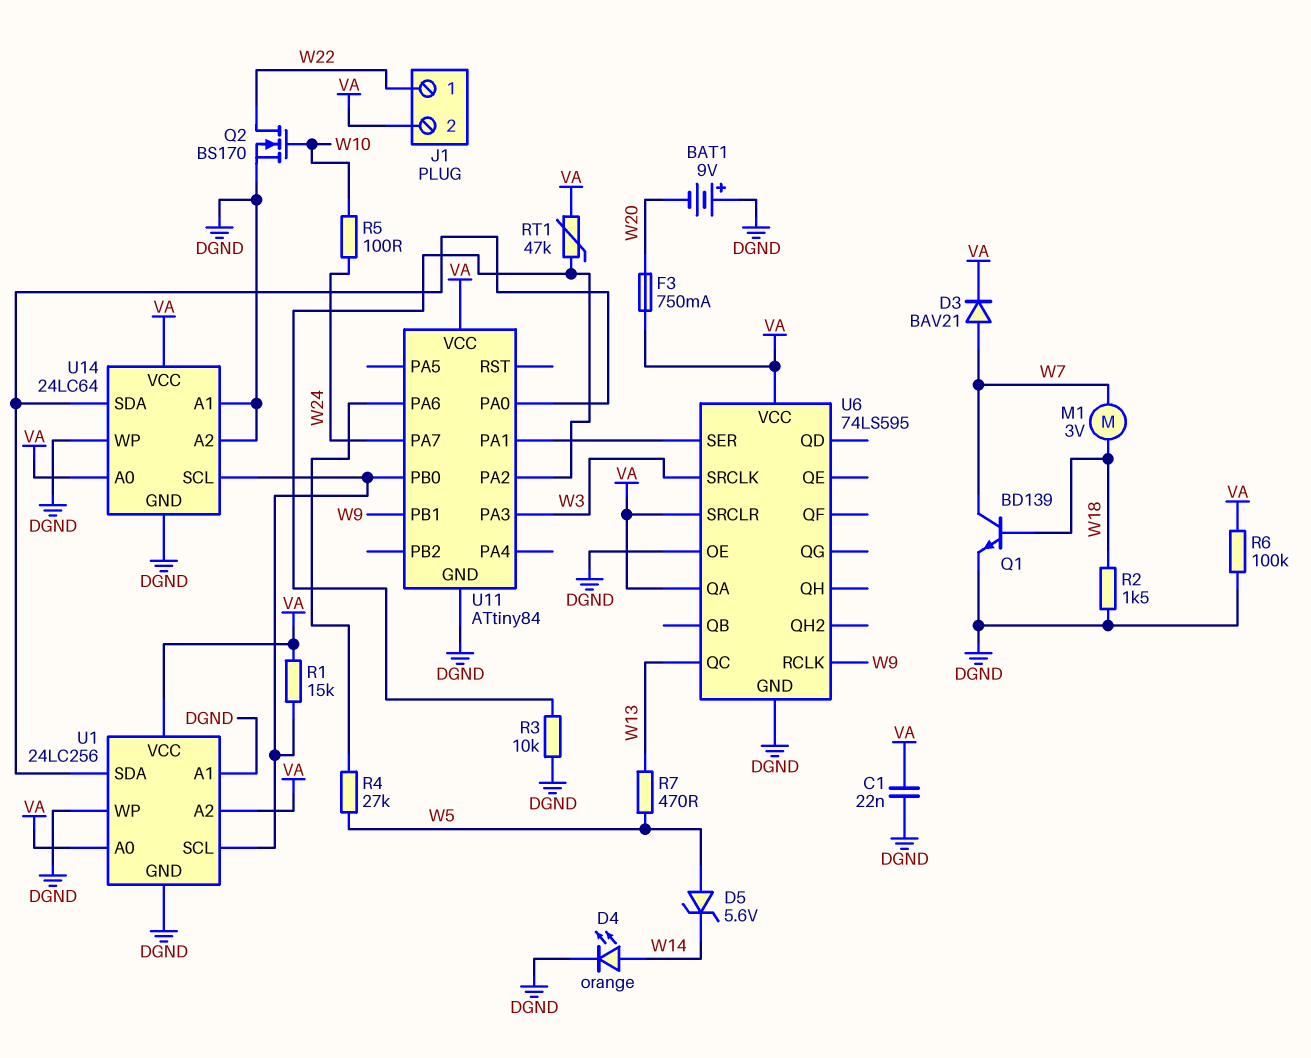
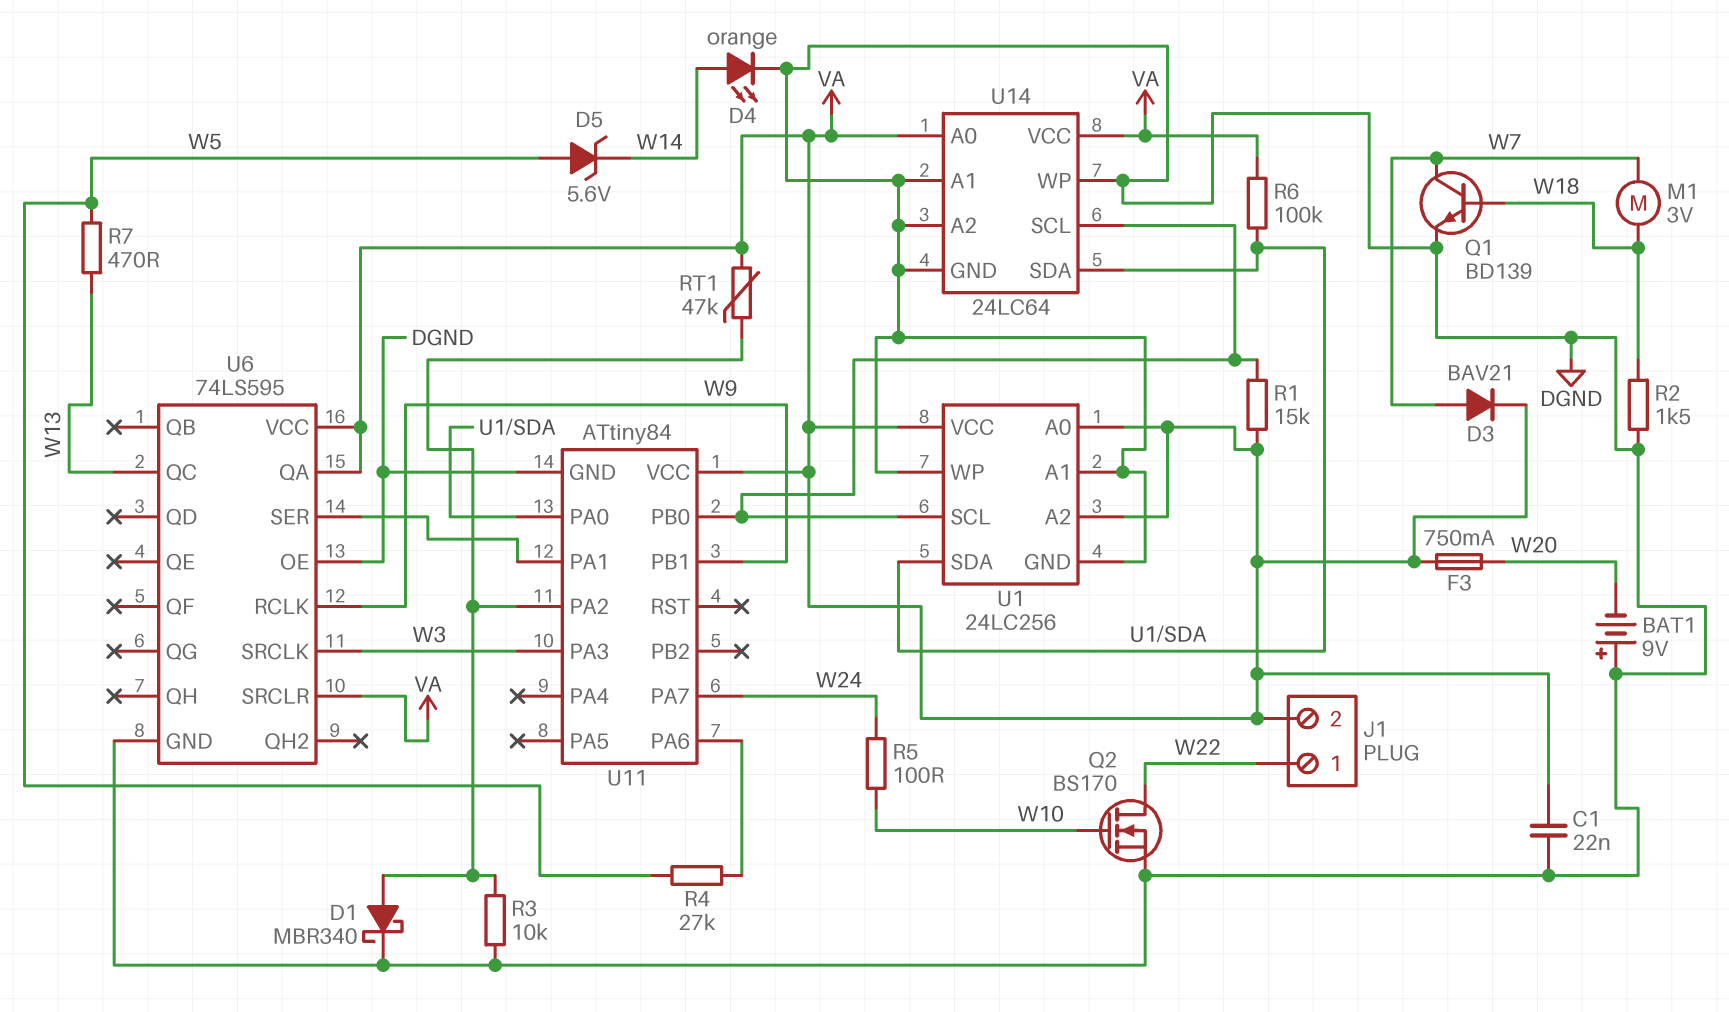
D1: none -> schottky MBR340 (A U11/PA2, K DGND)
R6: 100k (DGND, VA) -> 100k (U1/SDA, VA)

